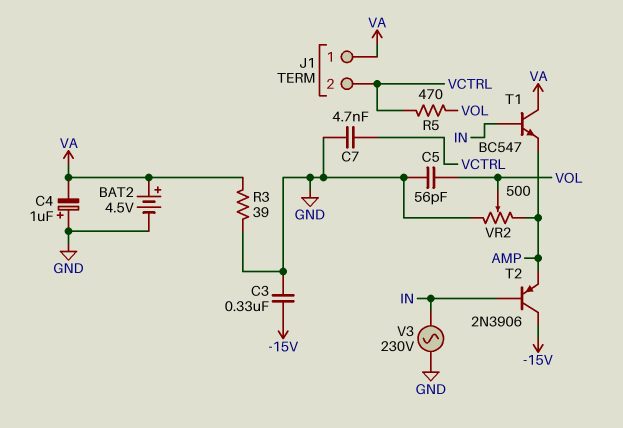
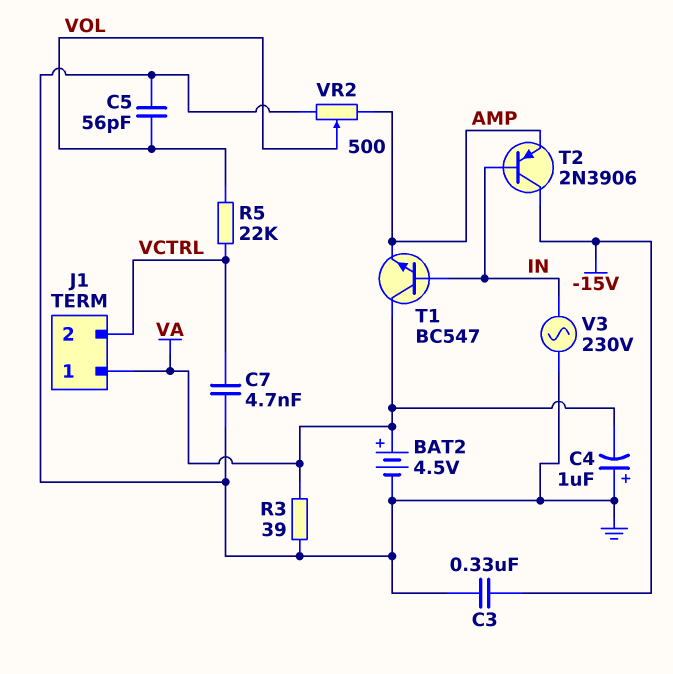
R5: 470 (VCTRL, VOL) -> 22k (VCTRL, VOL)

